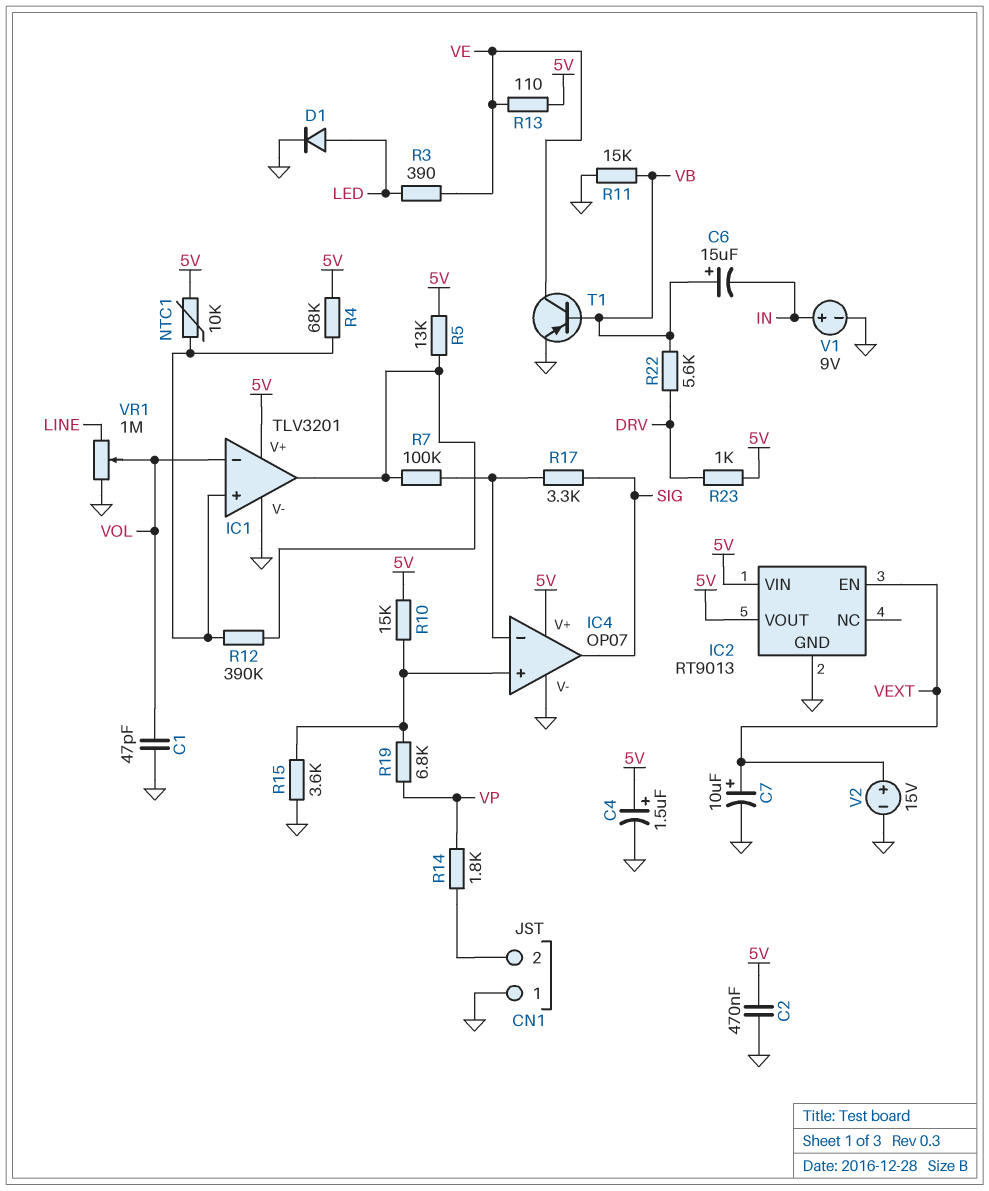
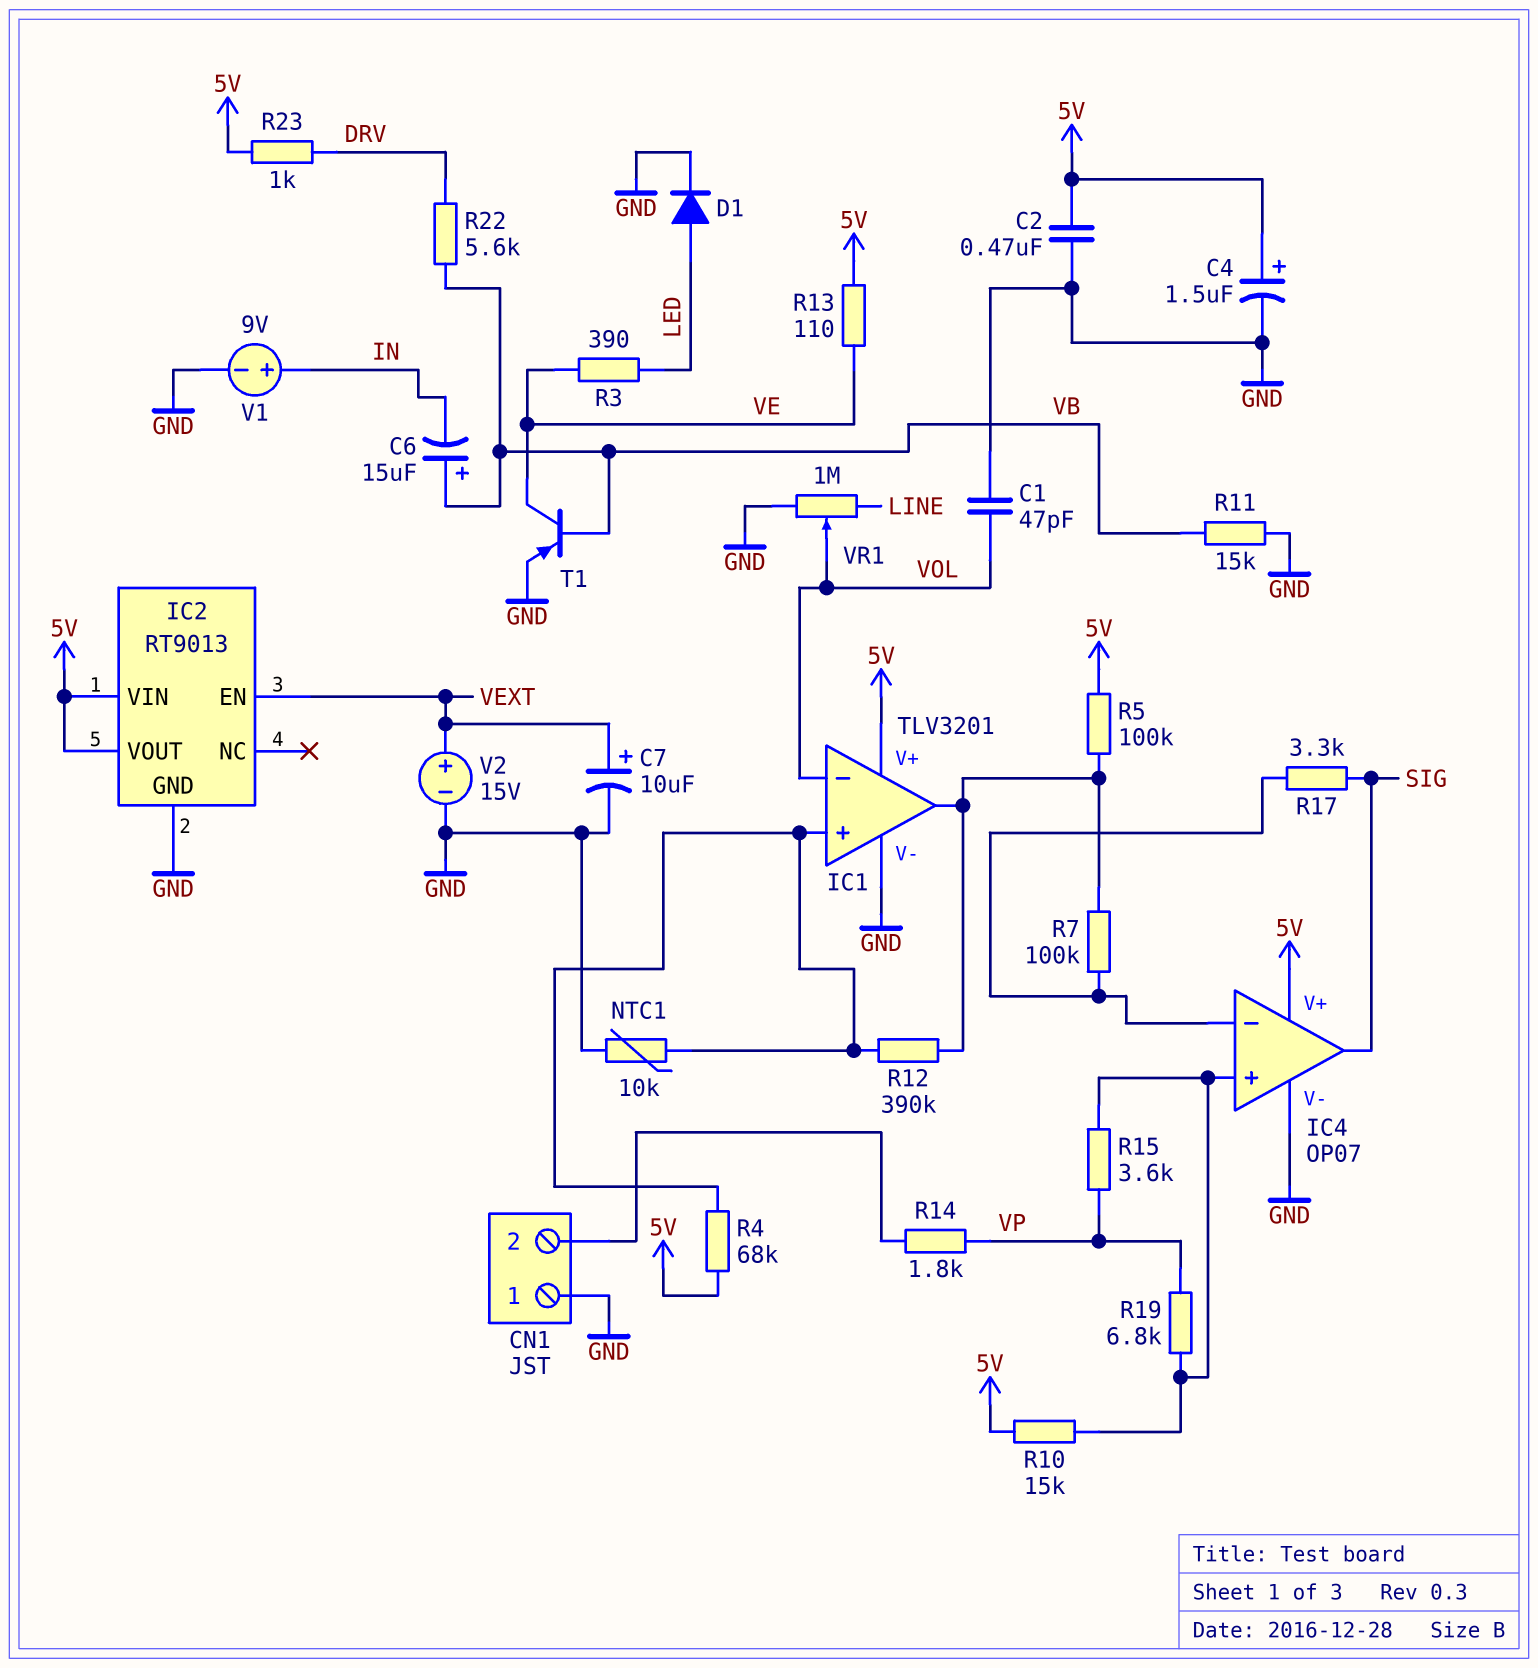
NTC1: 10k (5V, IC1/in+) -> 10k (GND, IC1/in+)
R5: 13k (5V, IC1/out) -> 100k (5V, IC1/out)
R15: 3.6k (GND, IC4/in+) -> 3.6k (IC4/in+, VP)

